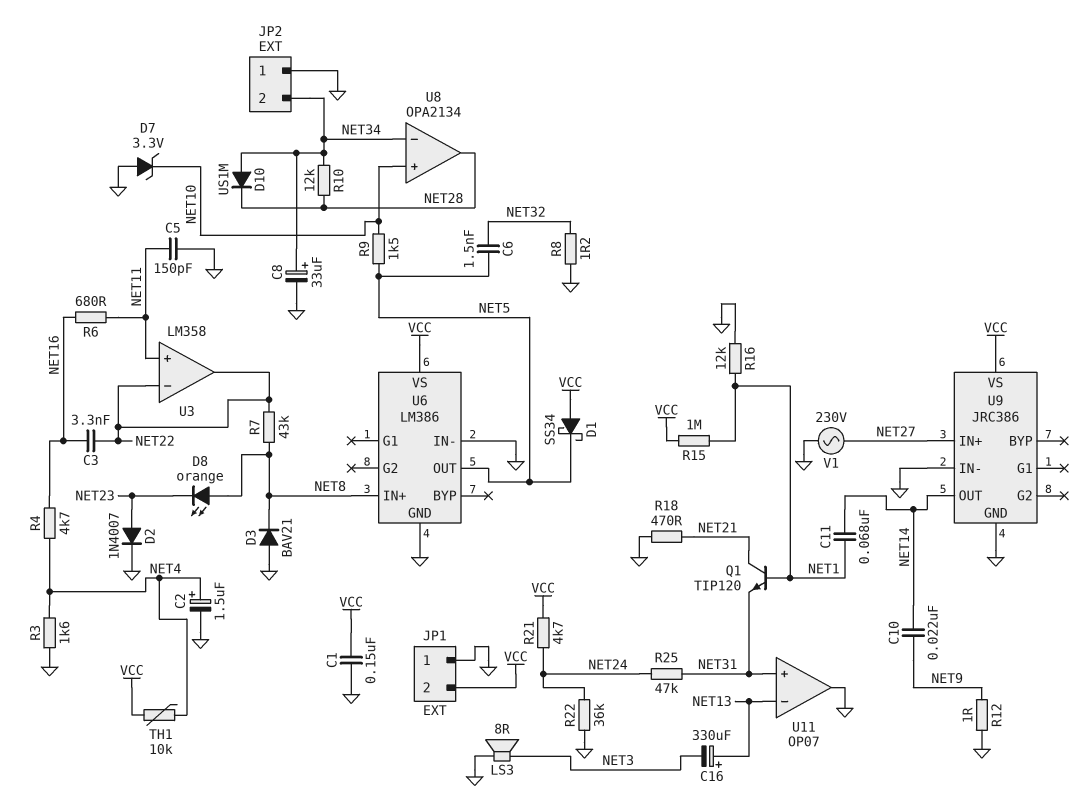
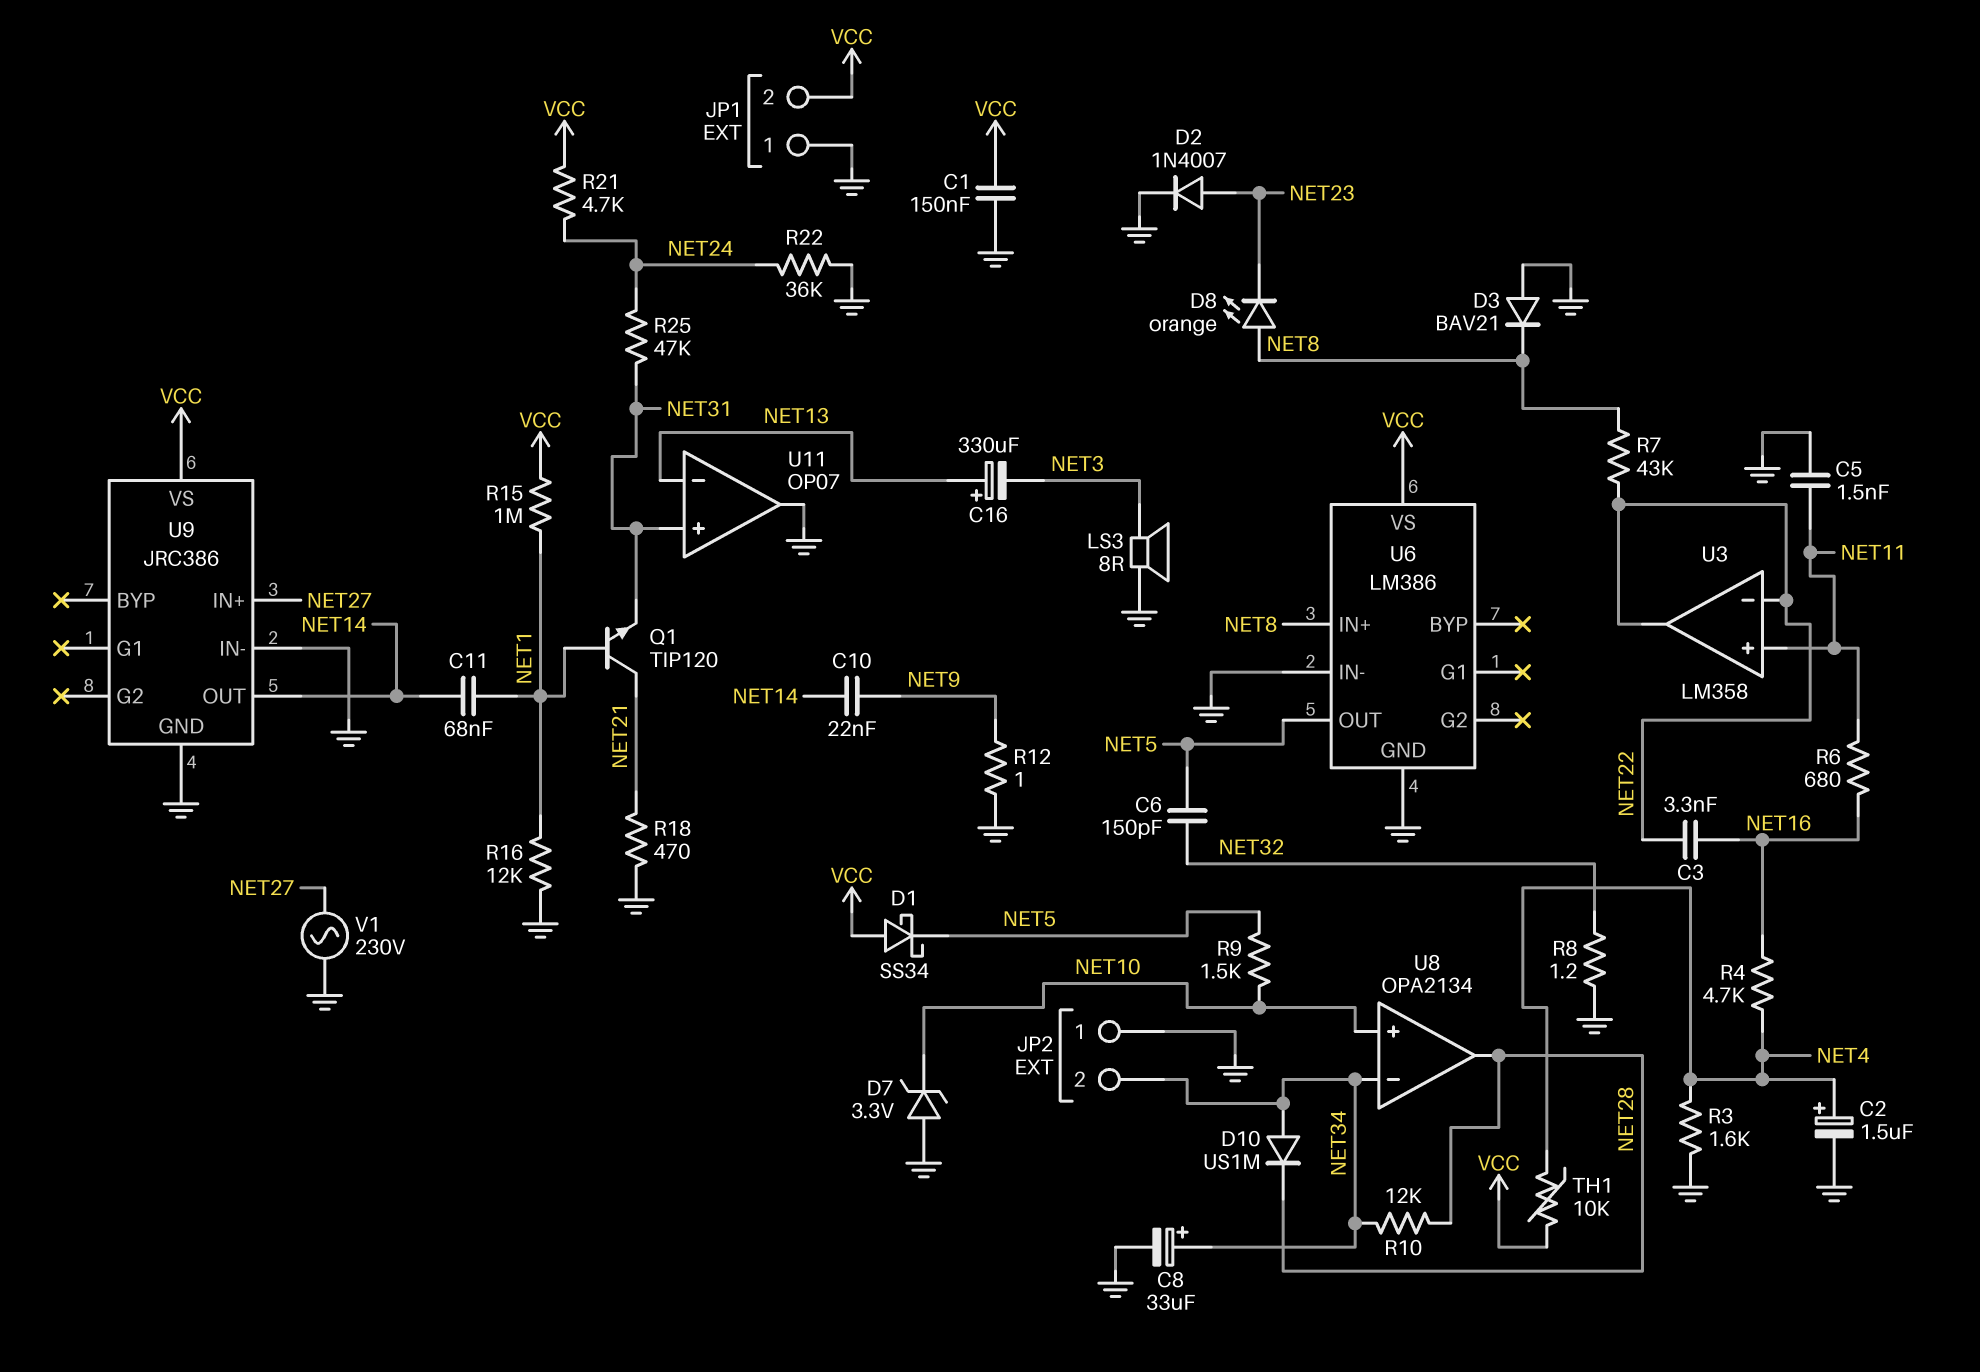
C5: 150pF (GND, NET11) -> 1.5nF (GND, NET11)
C6: 1.5nF (NET5, NET32) -> 150pF (NET5, NET32)

